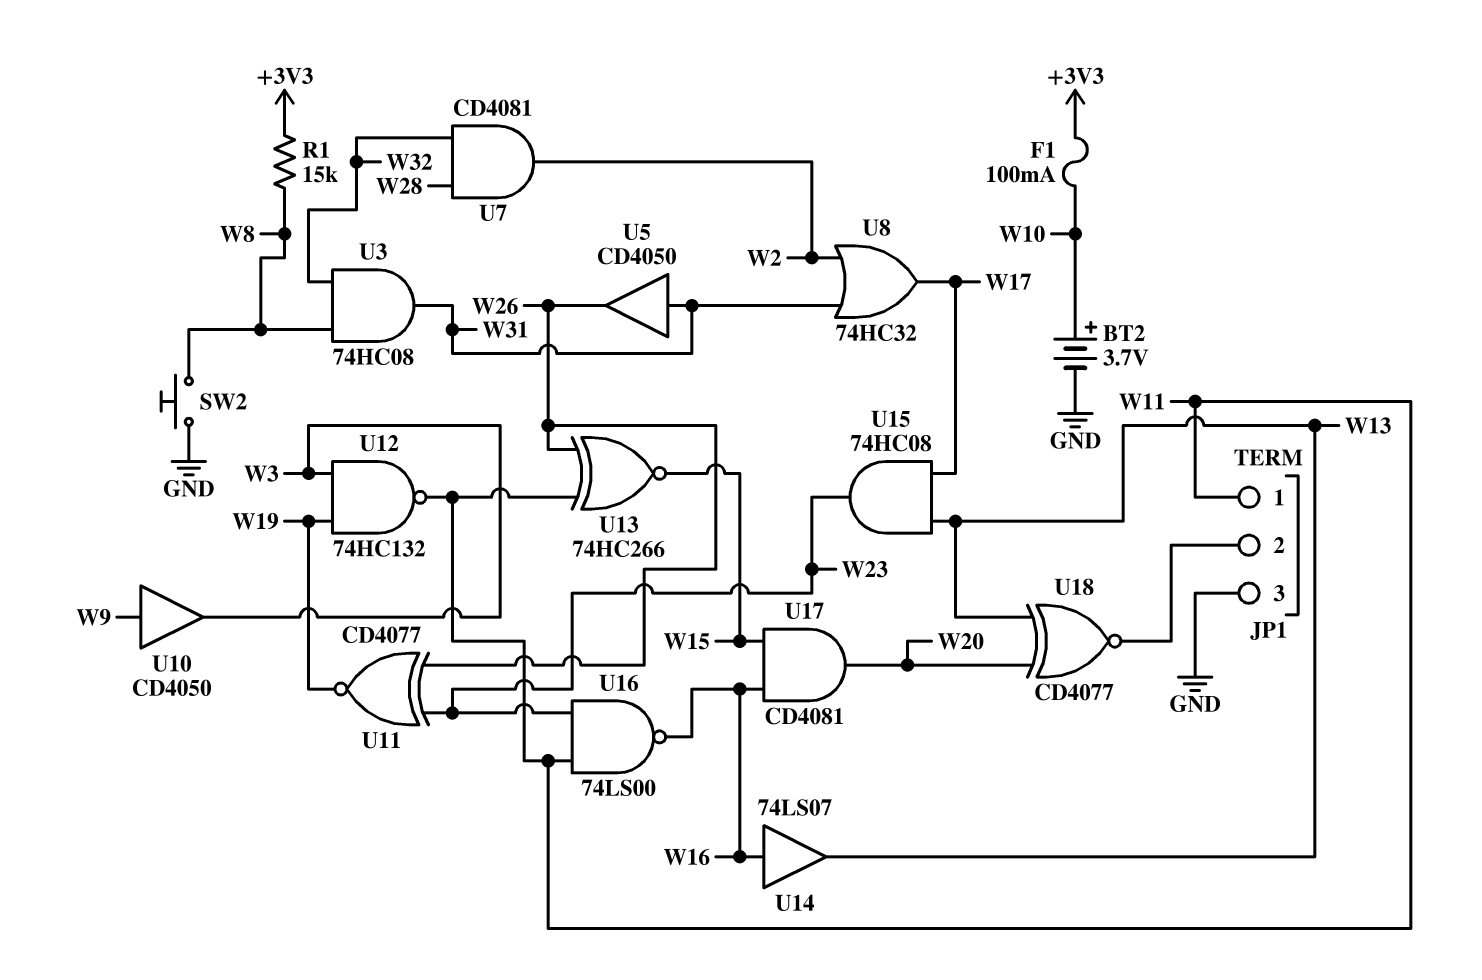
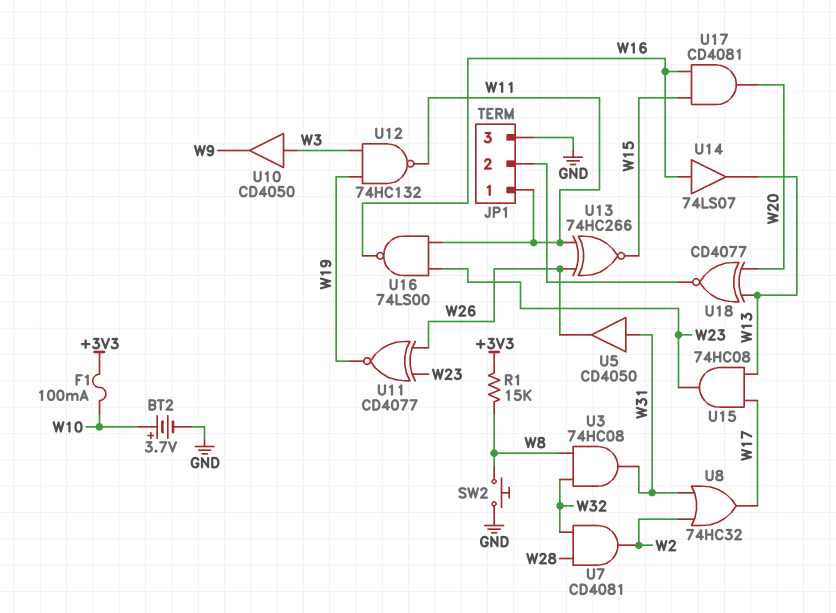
U10: buffer CD4050 (in W9, out W3) -> buffer CD4050 (in W3, out W9)

